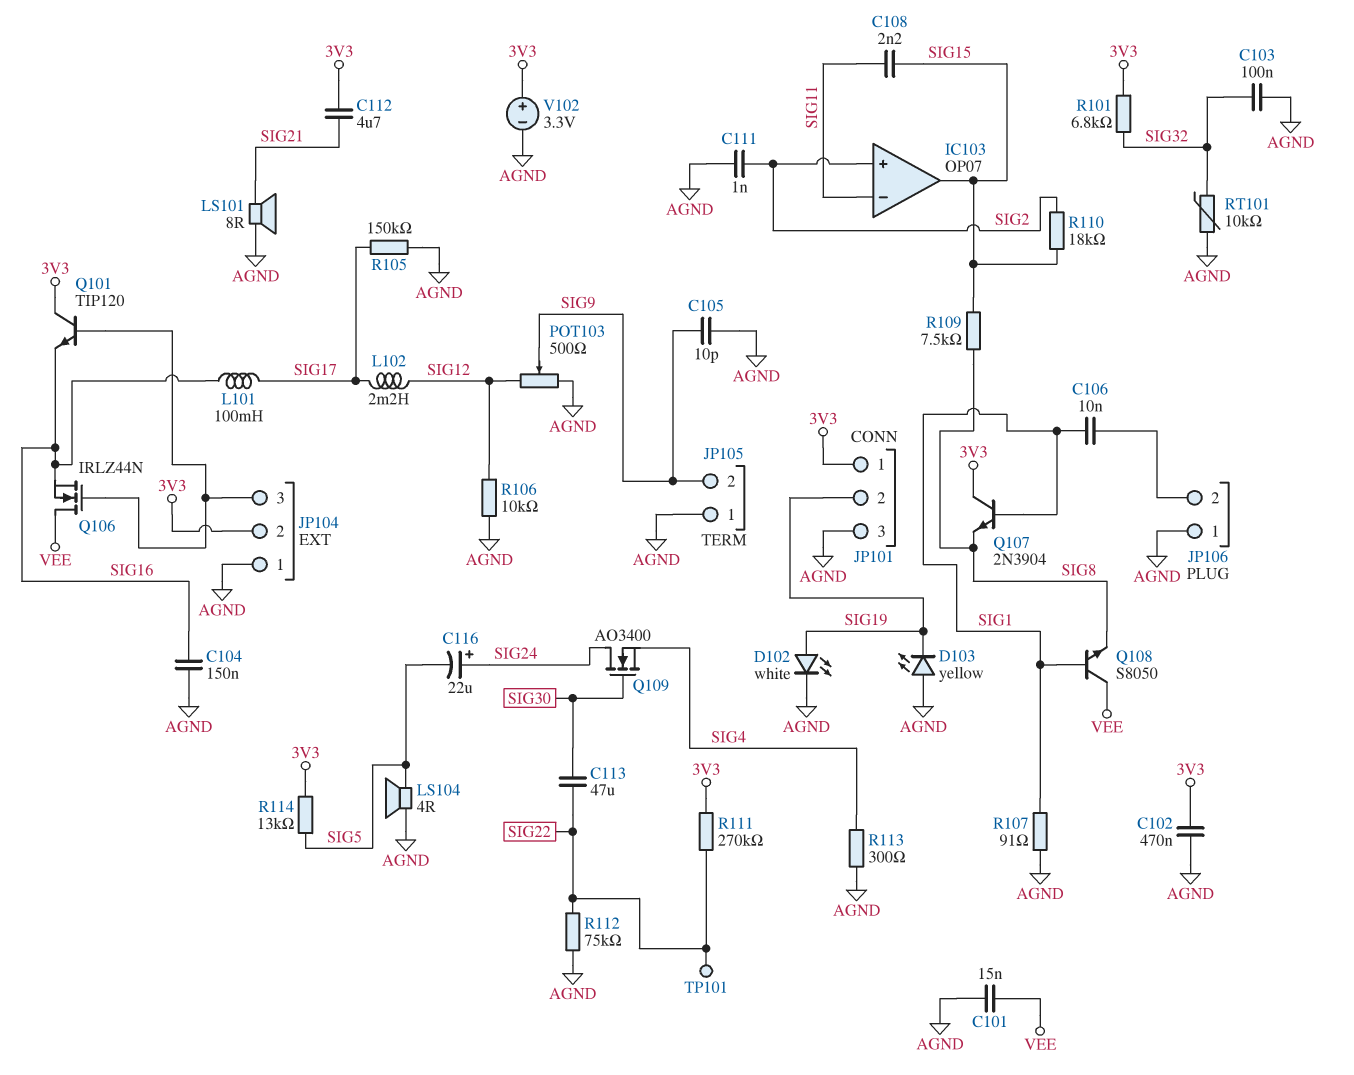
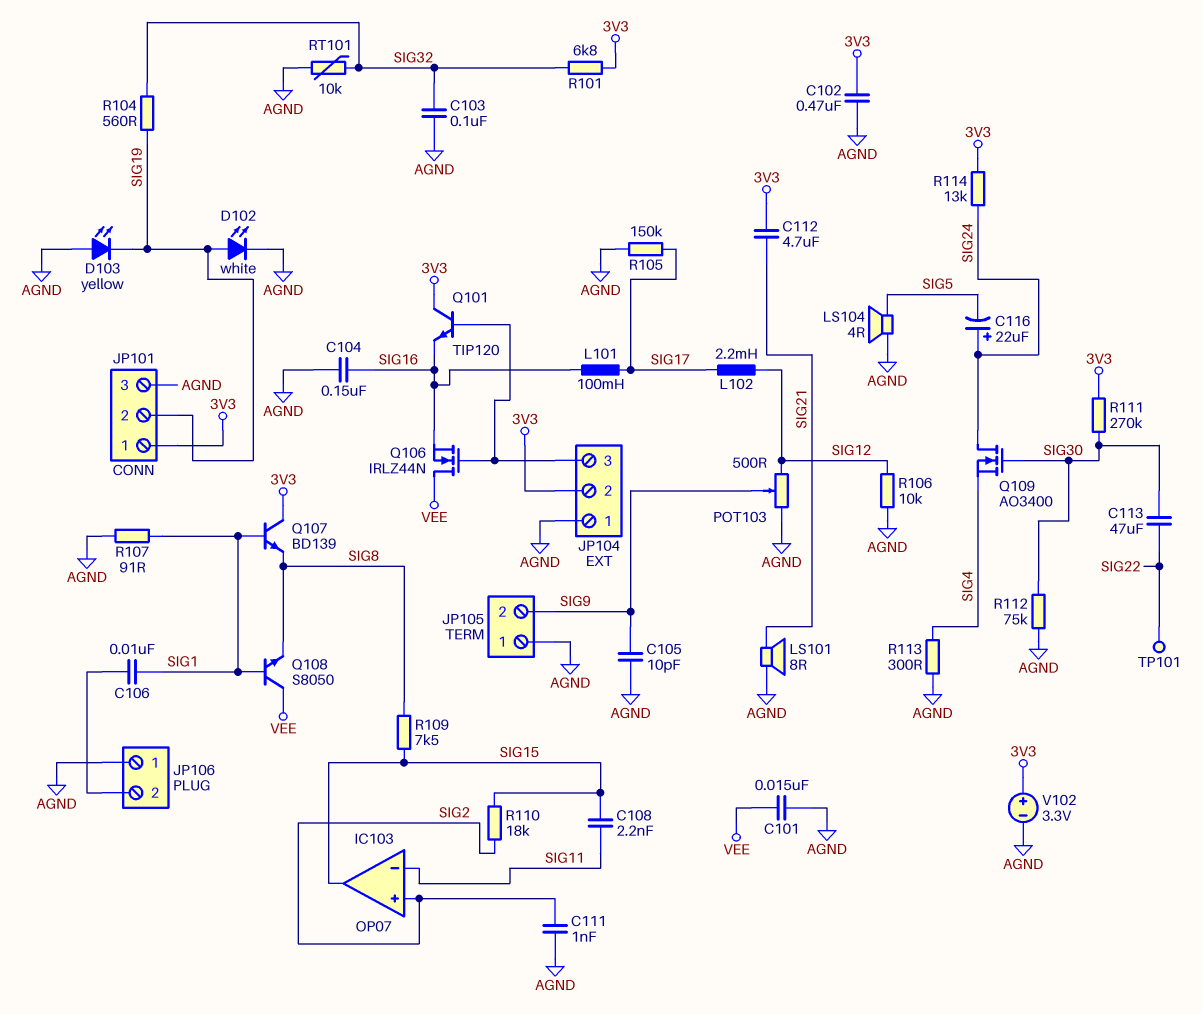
Q107: NPN 2N3904 (B SIG1, C 3V3, E SIG8) -> NPN BD139 (B SIG1, C 3V3, E SIG8)
R104: none -> 560 (SIG19, SIG32)
R111: 270k (3V3, SIG22) -> 270k (3V3, SIG30)
R112: 75k (AGND, SIG22) -> 75k (AGND, SIG30)
R114: 13k (3V3, SIG5) -> 13k (3V3, SIG24)

